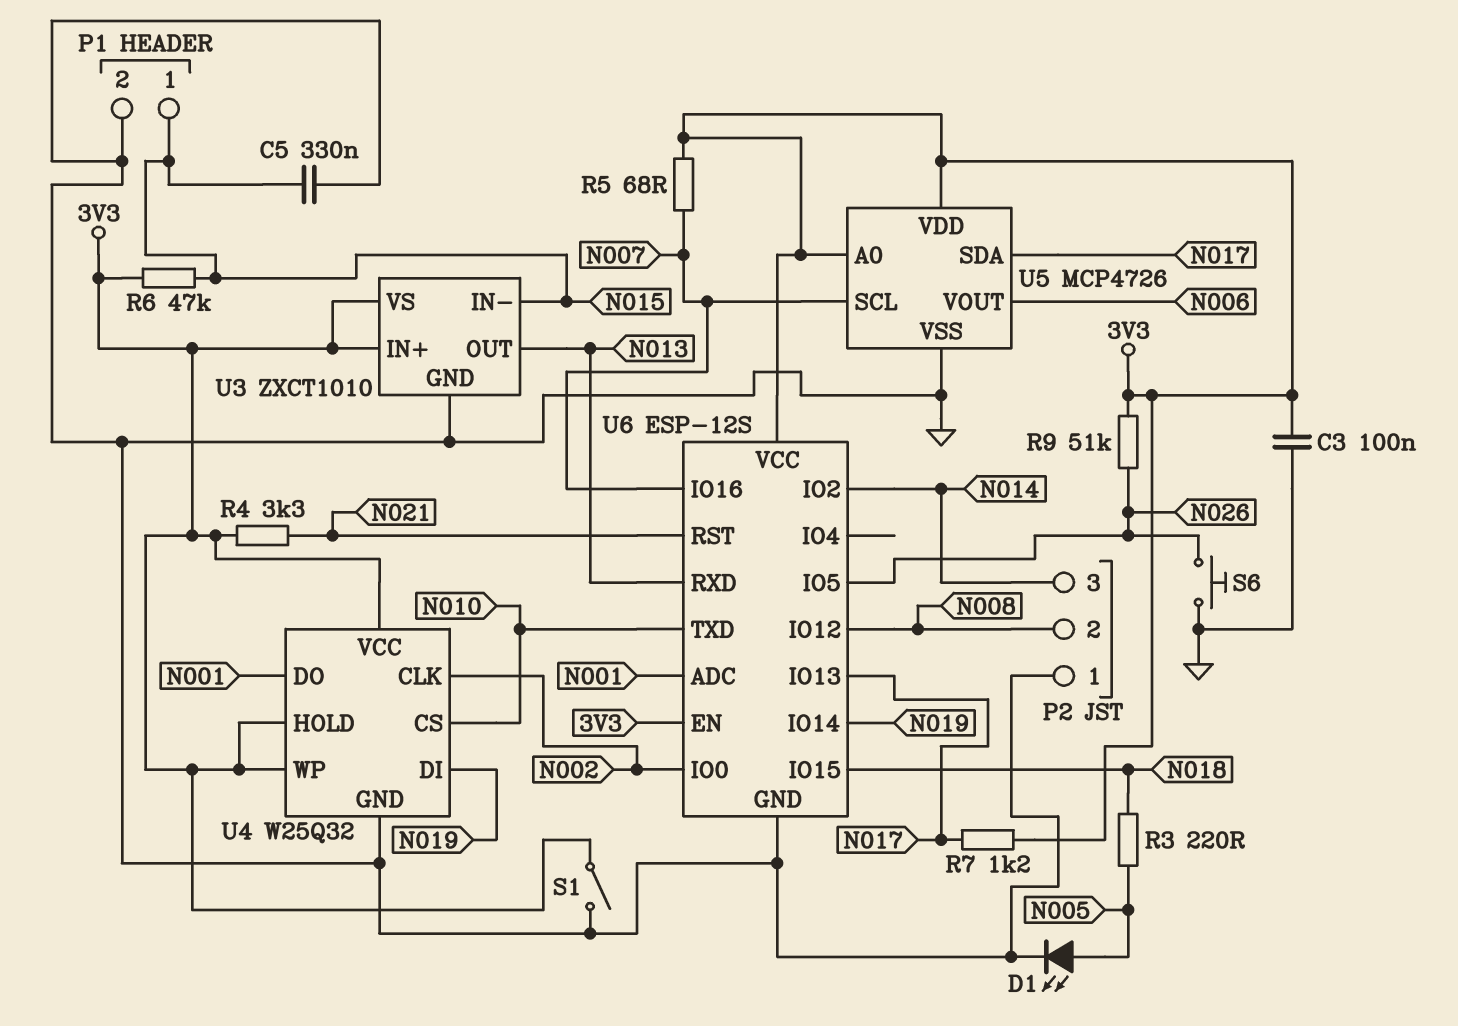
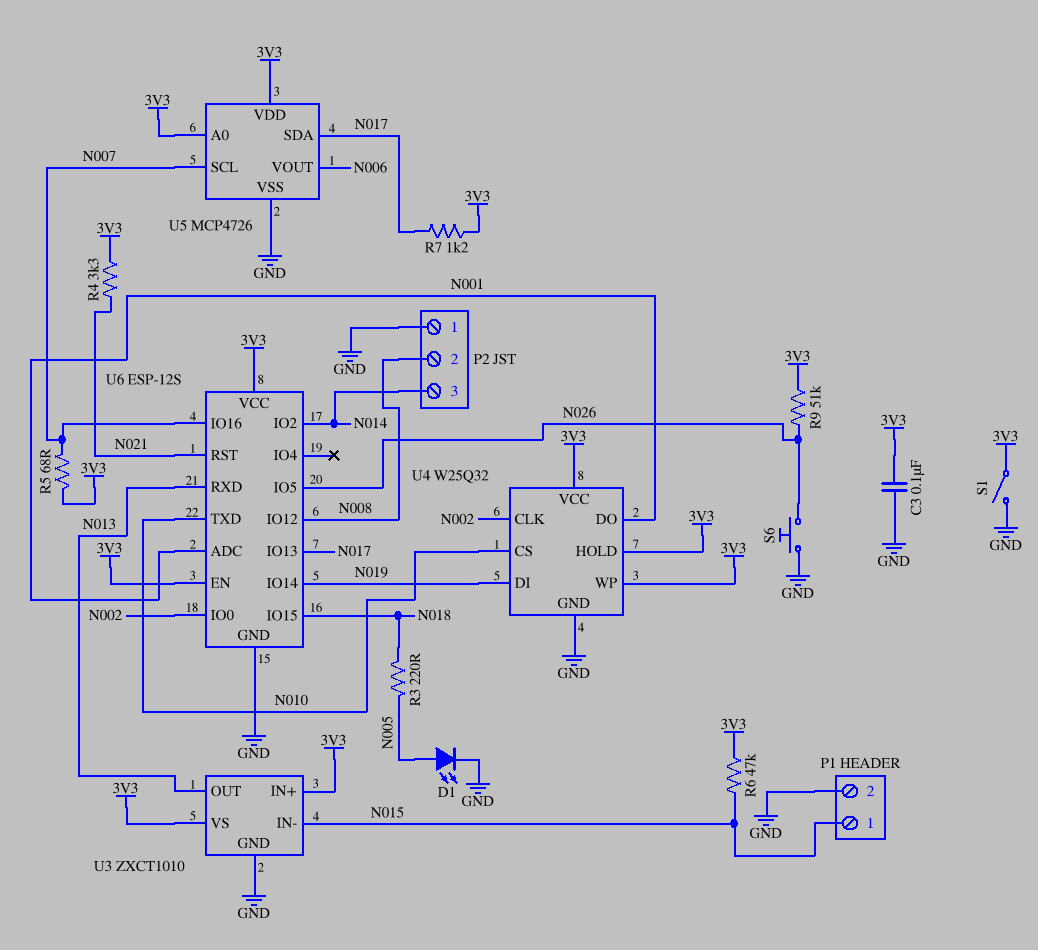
C5: 330nF (GND, N015) -> none

